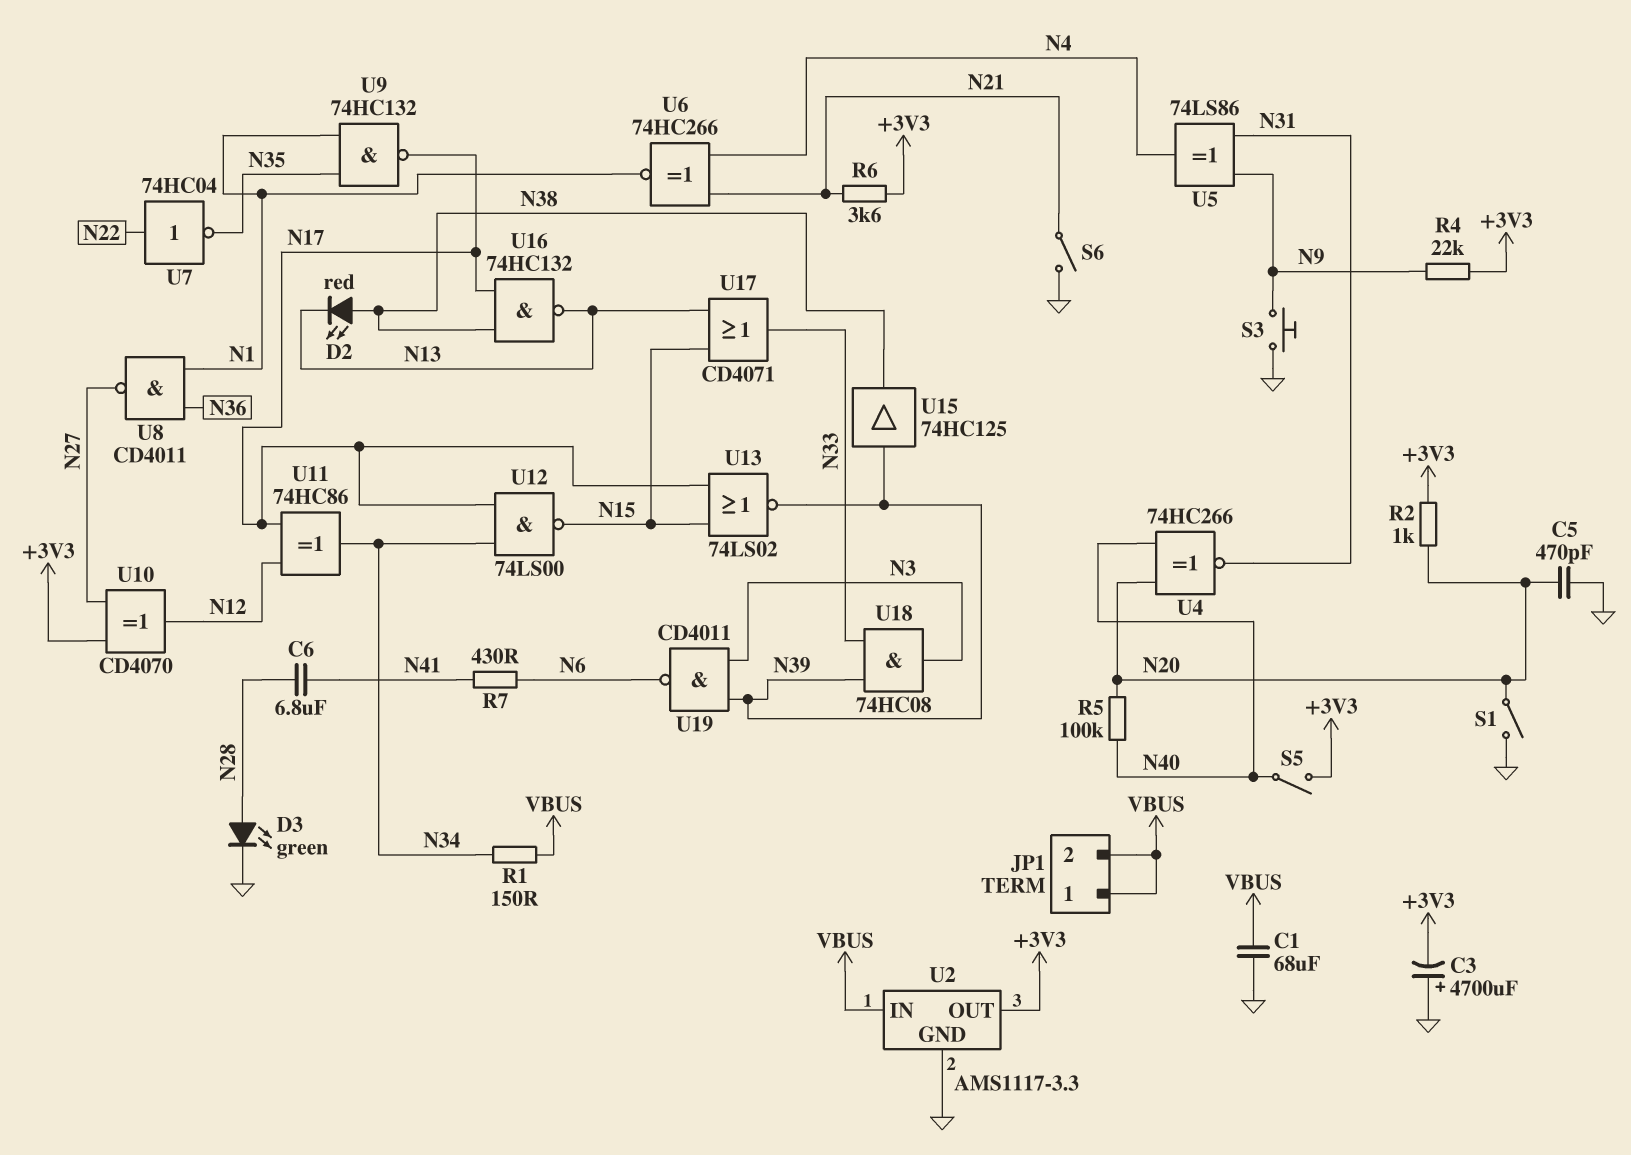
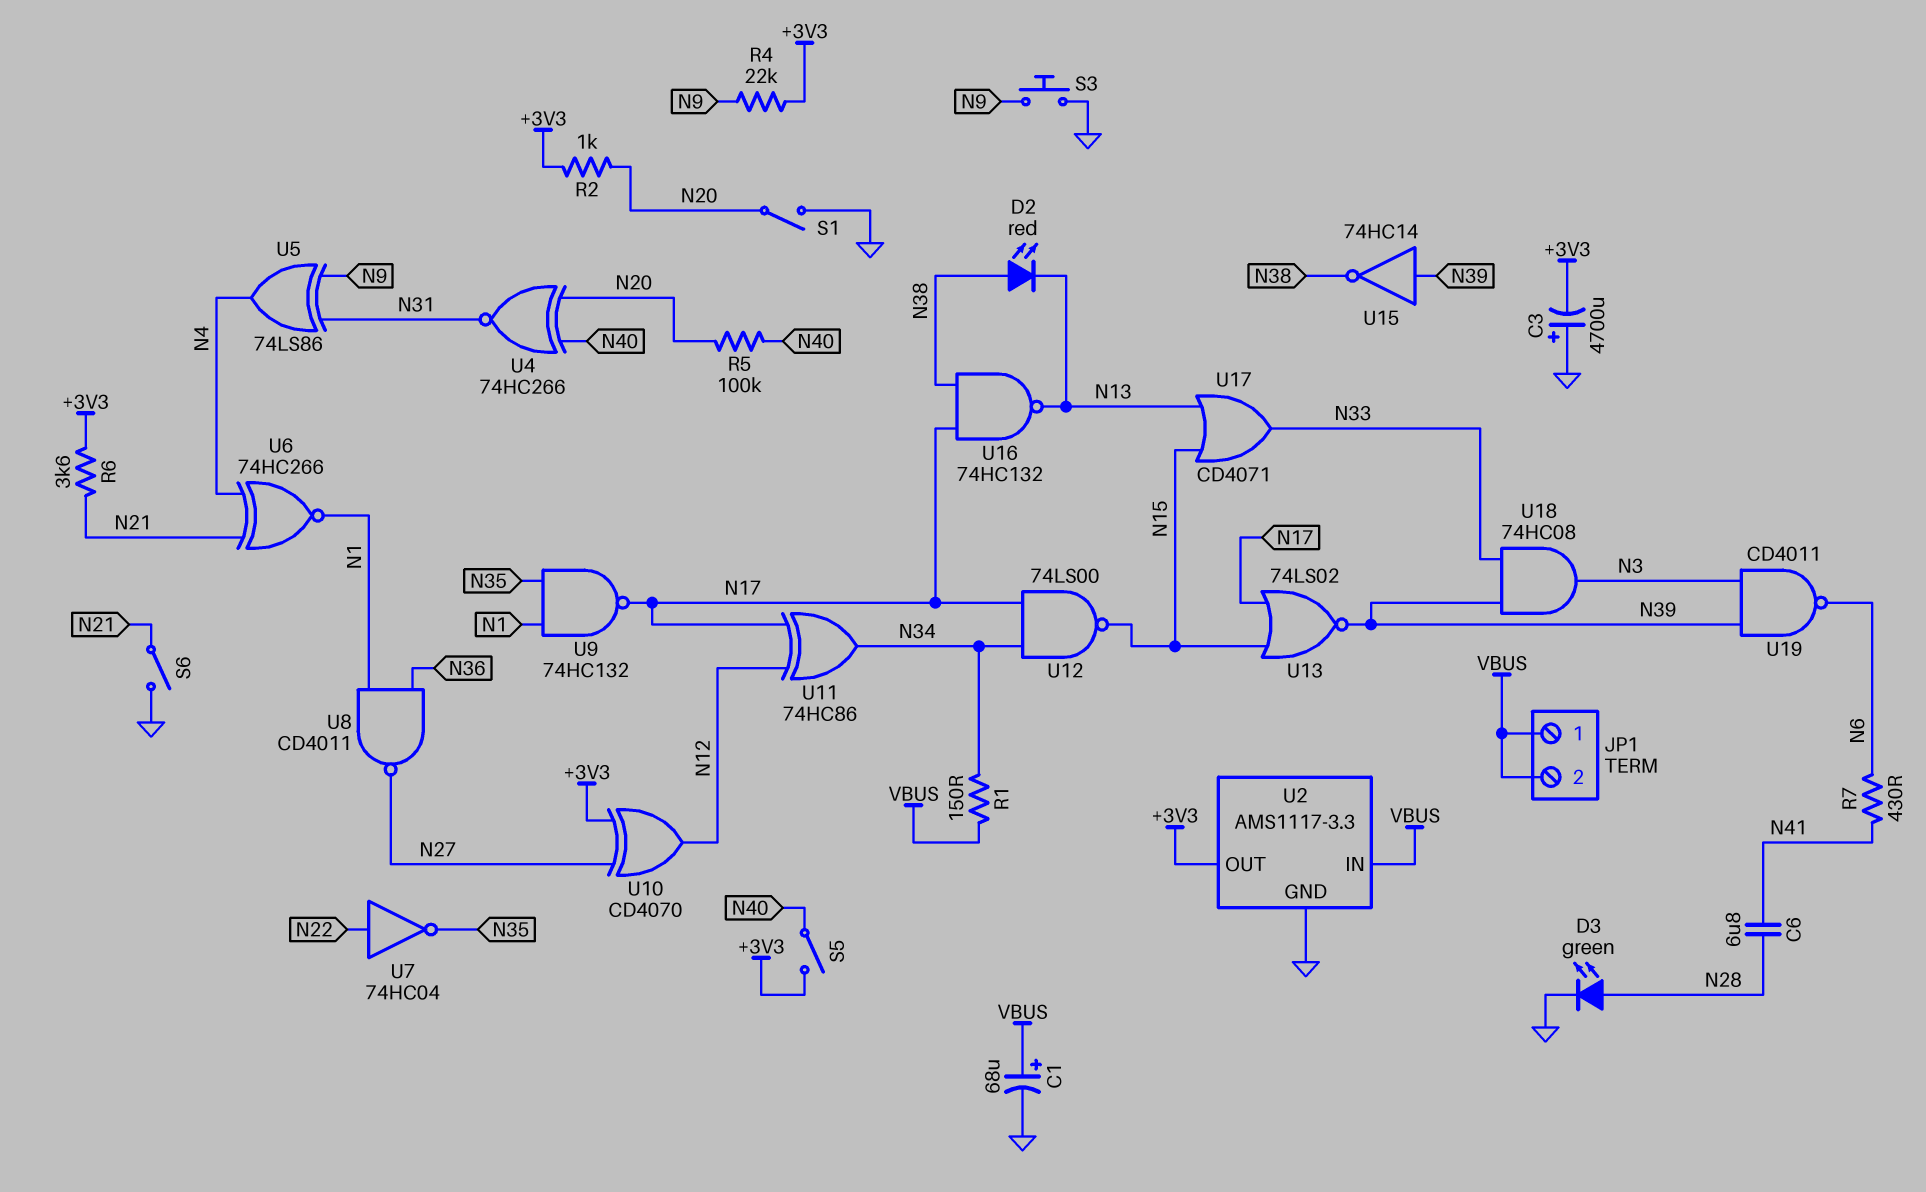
C1: 68uF (GND, VBUS) -> 68uF (plus VBUS, minus GND)
C5: 470pF (GND, N20) -> none
U15: buffer 74HC125 (in N39, out N38) -> NOT 74HC14 (in N39, out N38)

